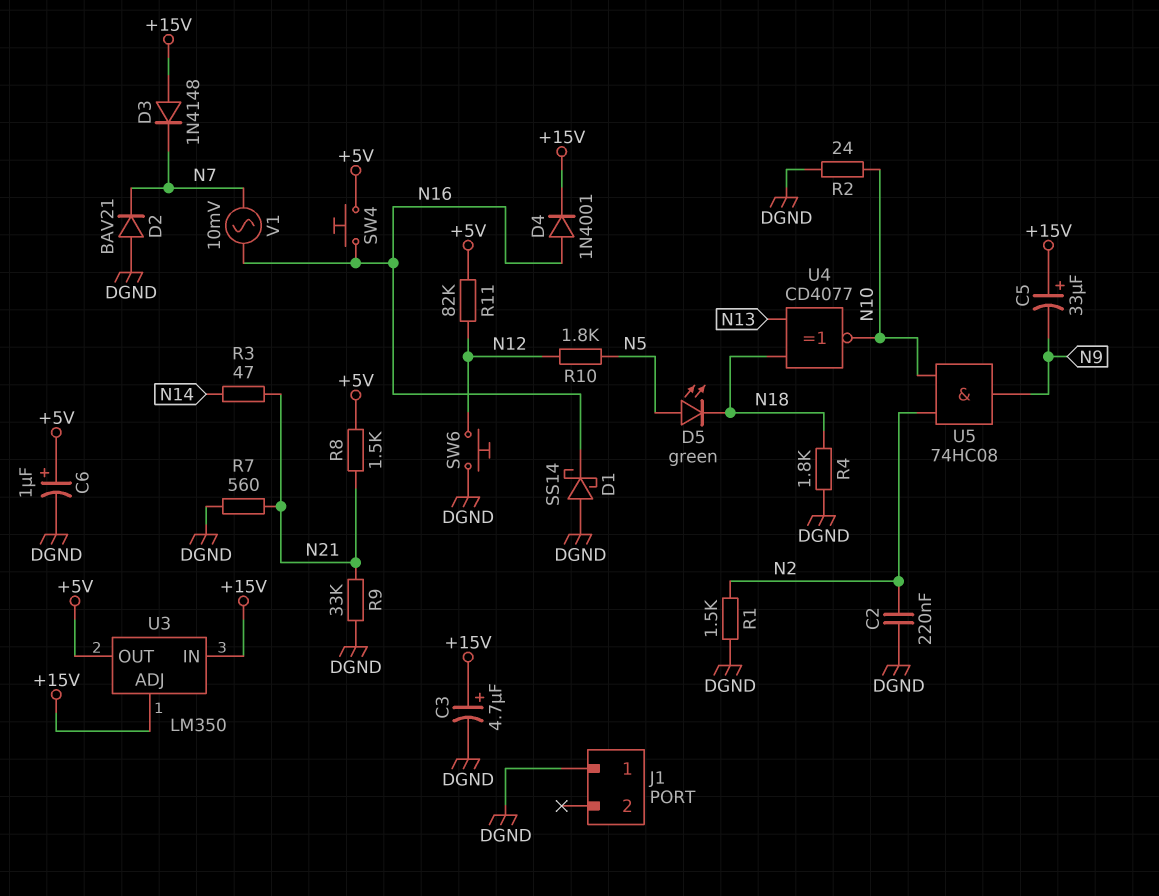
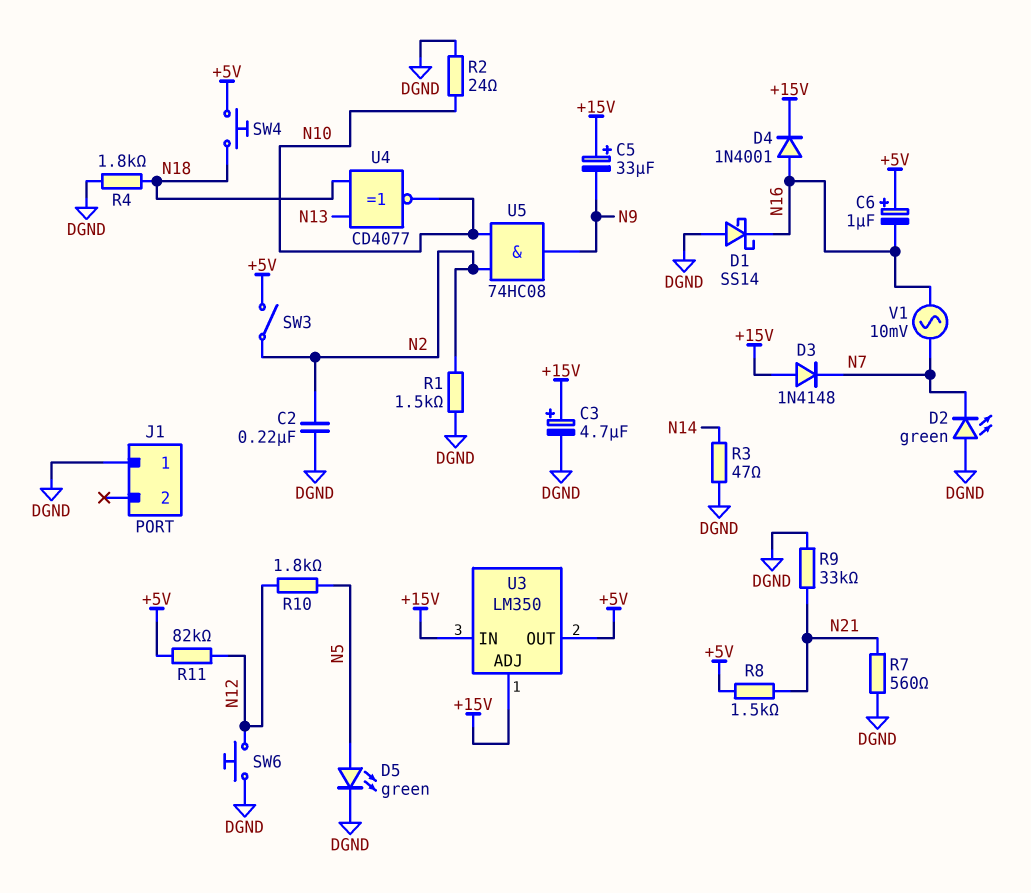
C6: 1uF (plus +5V, minus DGND) -> 1uF (plus +5V, minus N16)
D2: diode BAV21 (A DGND, K N7) -> LED green (A DGND, K N7)
D5: LED green (A N5, K N18) -> LED green (A N5, K DGND)
R3: 47 (N14, N21) -> 47 (DGND, N14)
SW3: none -> switch (+5V, N2)
SW4: button (+5V, N16) -> button (+5V, N18)

